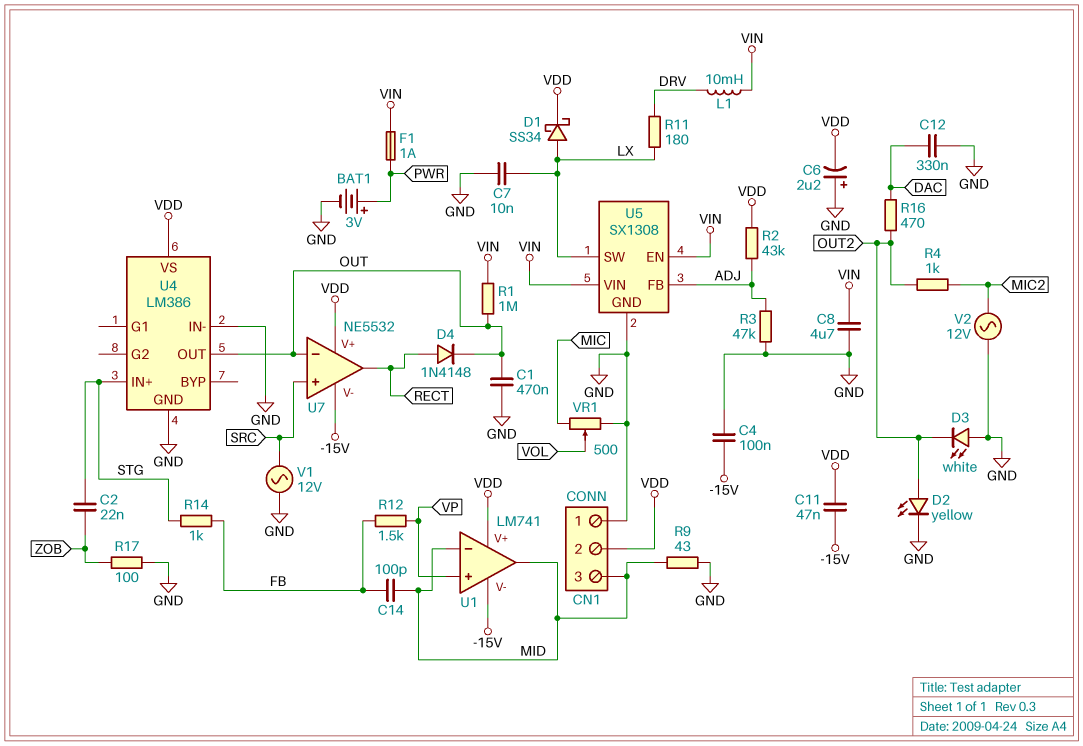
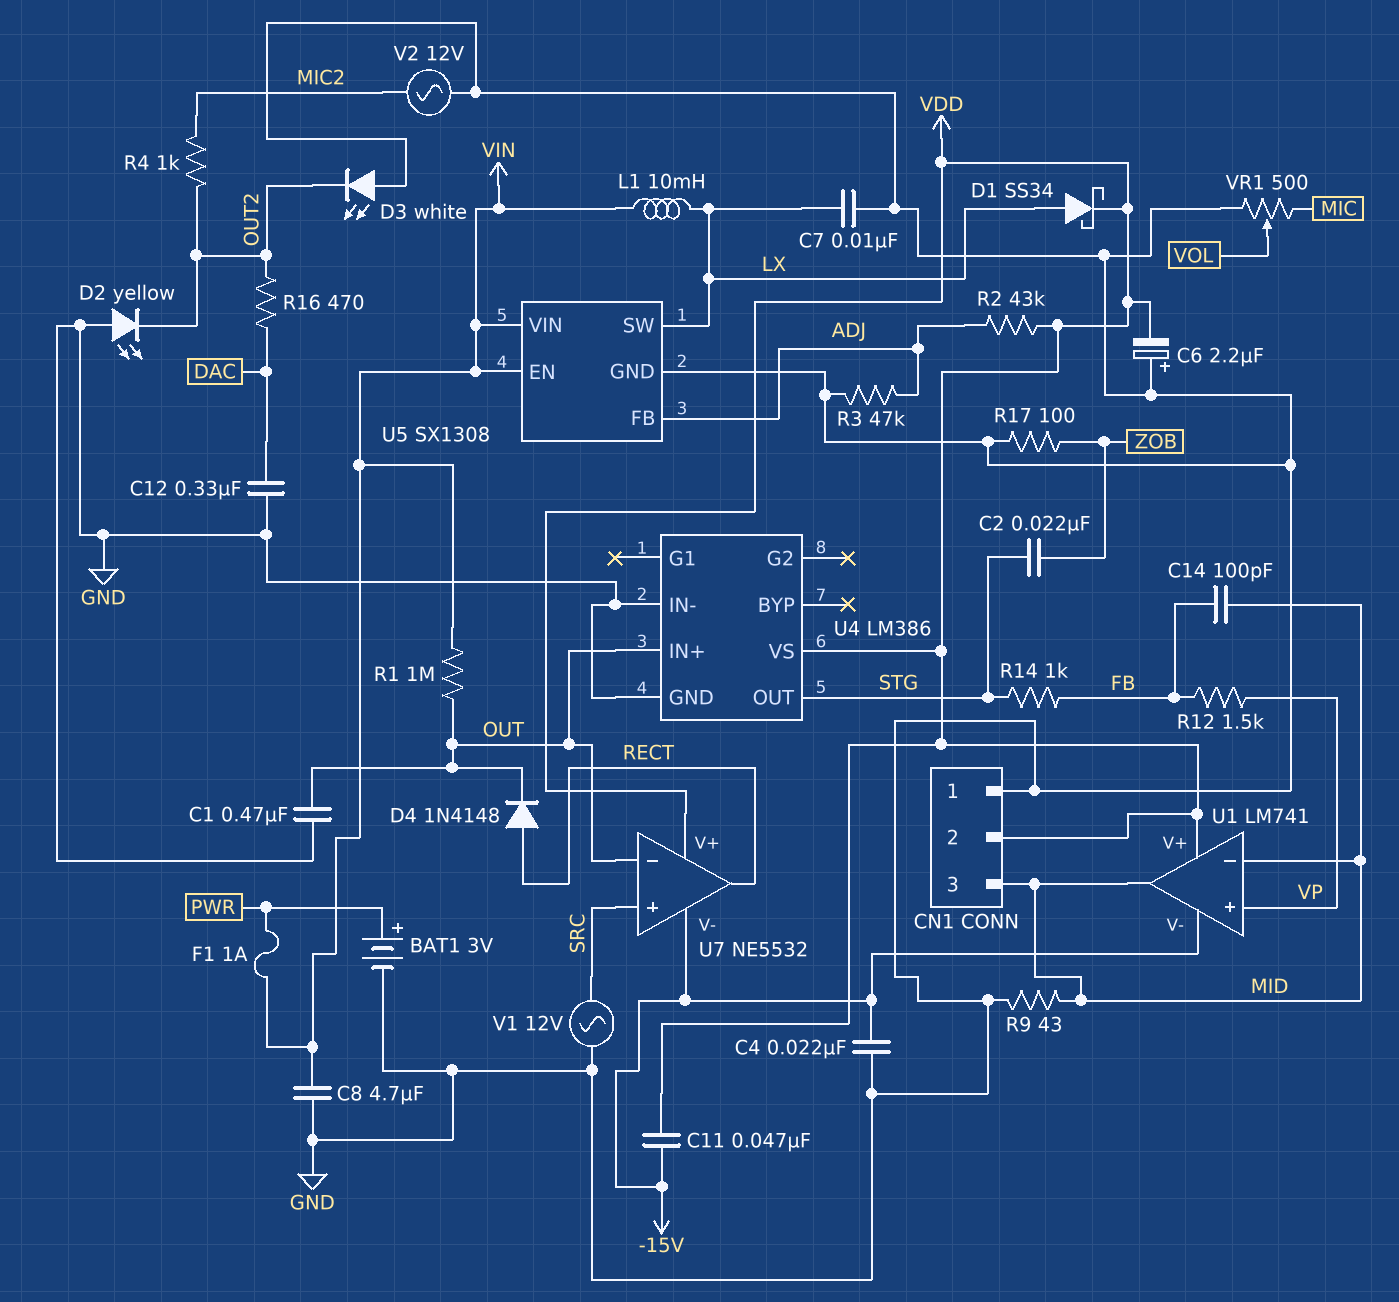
C4: 100nF (-15V, GND) -> 22nF (-15V, GND)
D2: LED yellow (A OUT2, K GND) -> LED yellow (A GND, K OUT2)
L1: 10mH (DRV, VIN) -> 10mH (LX, VIN)
R11: 180 (DRV, LX) -> none
U4 pin IN+: STG -> OUT
U4 pin OUT: OUT -> STG

